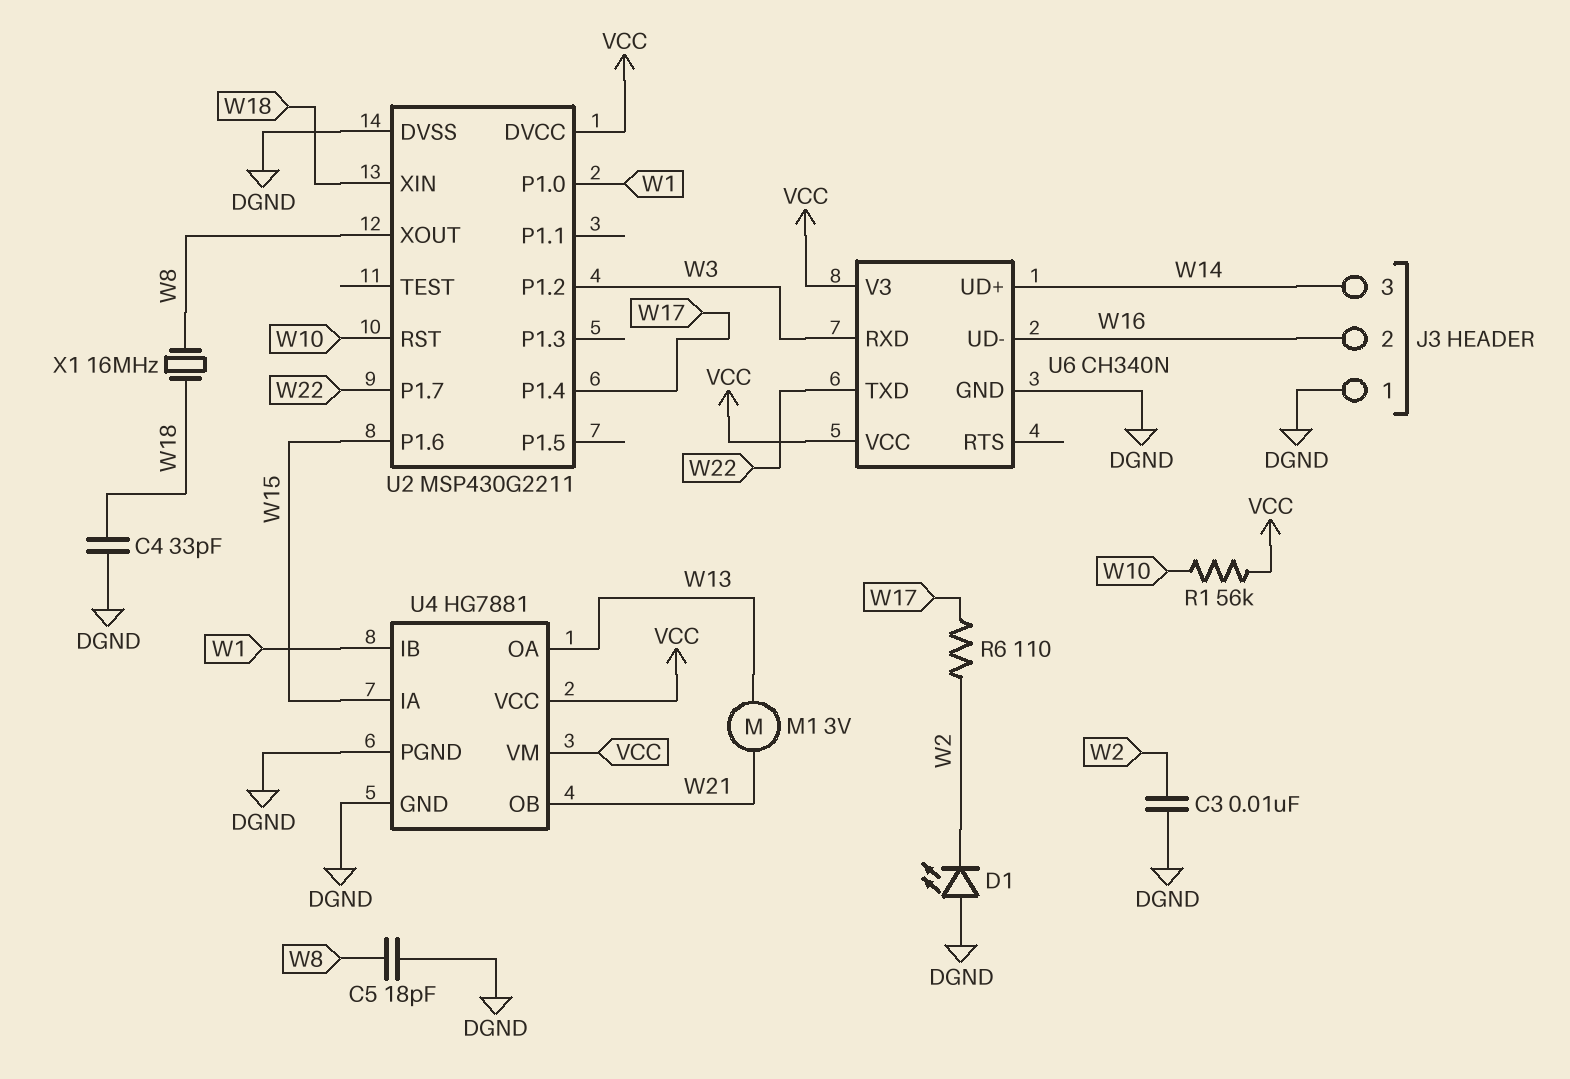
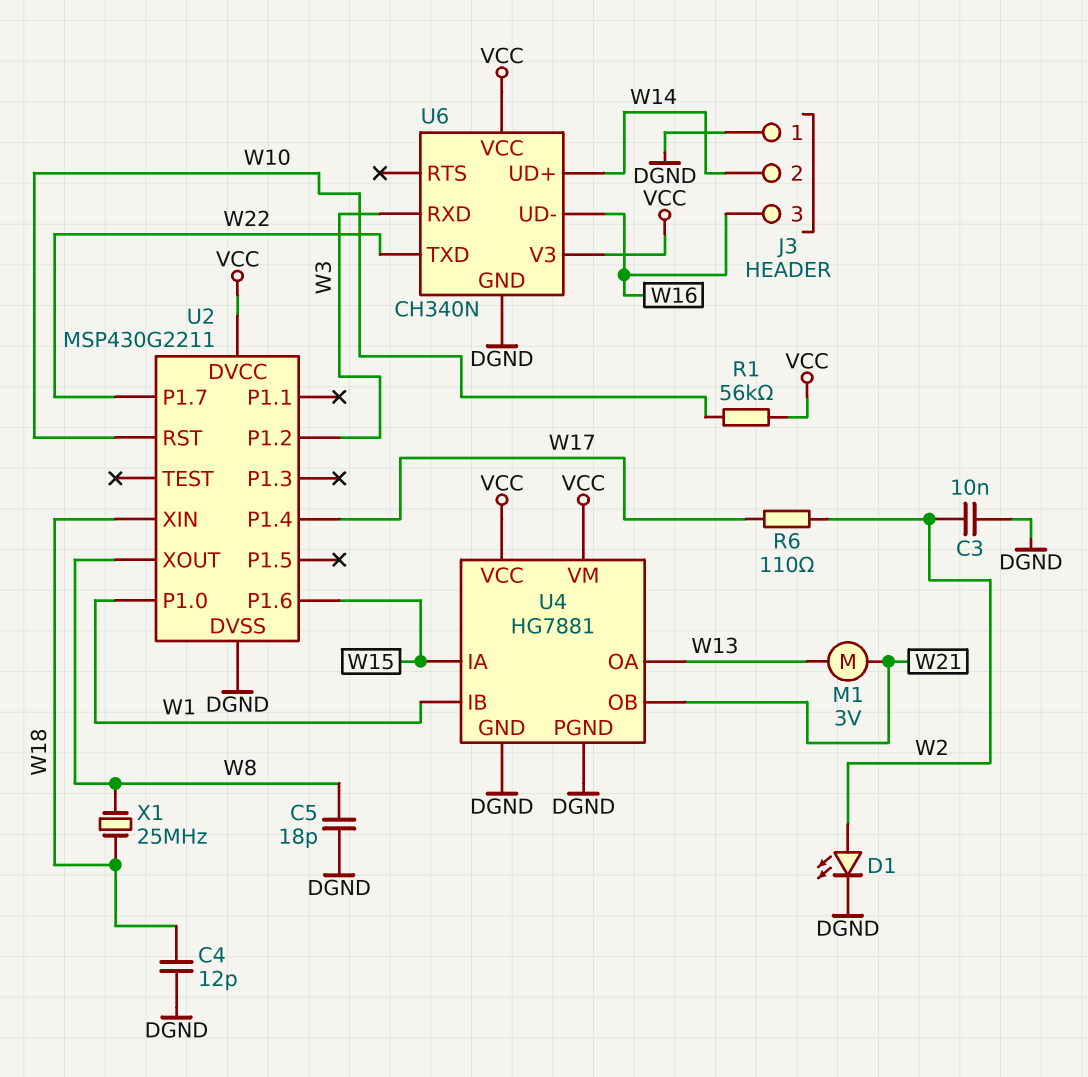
C4: 33pF (DGND, W18) -> 12pF (DGND, W18)
D1: LED (A DGND, K W2) -> LED (A W2, K DGND)
J3 pin 2: W16 -> W14
J3 pin 3: W14 -> W16
X1: 16MHz (W8, W18) -> 25MHz (W8, W18)

